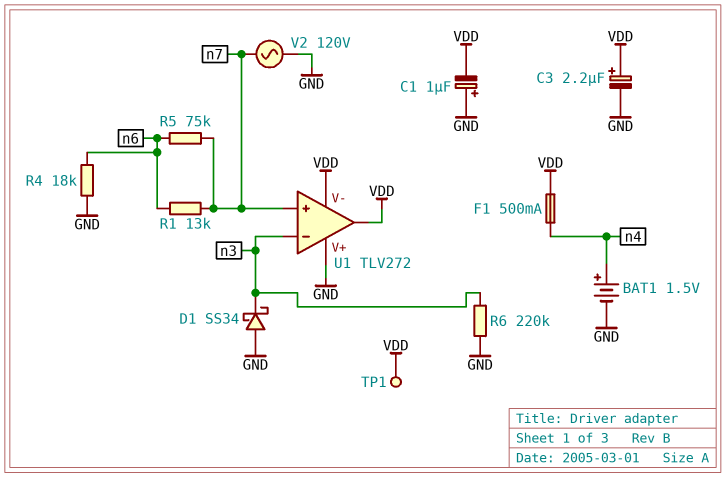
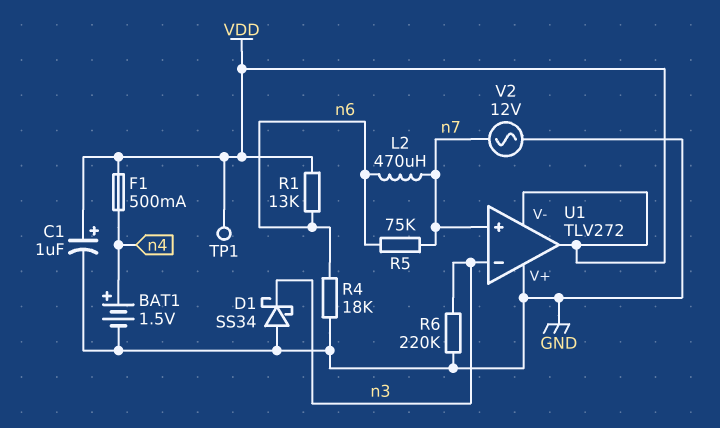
C1: 1uF (plus GND, minus VDD) -> 1uF (plus VDD, minus GND)
C3: 2.2uF (plus VDD, minus GND) -> none
L2: none -> 470uH (n6, n7)
R1: 13k (n6, n7) -> 13k (VDD, n6)
V2: AC 120V (GND, n7) -> AC 12V (GND, n7)

